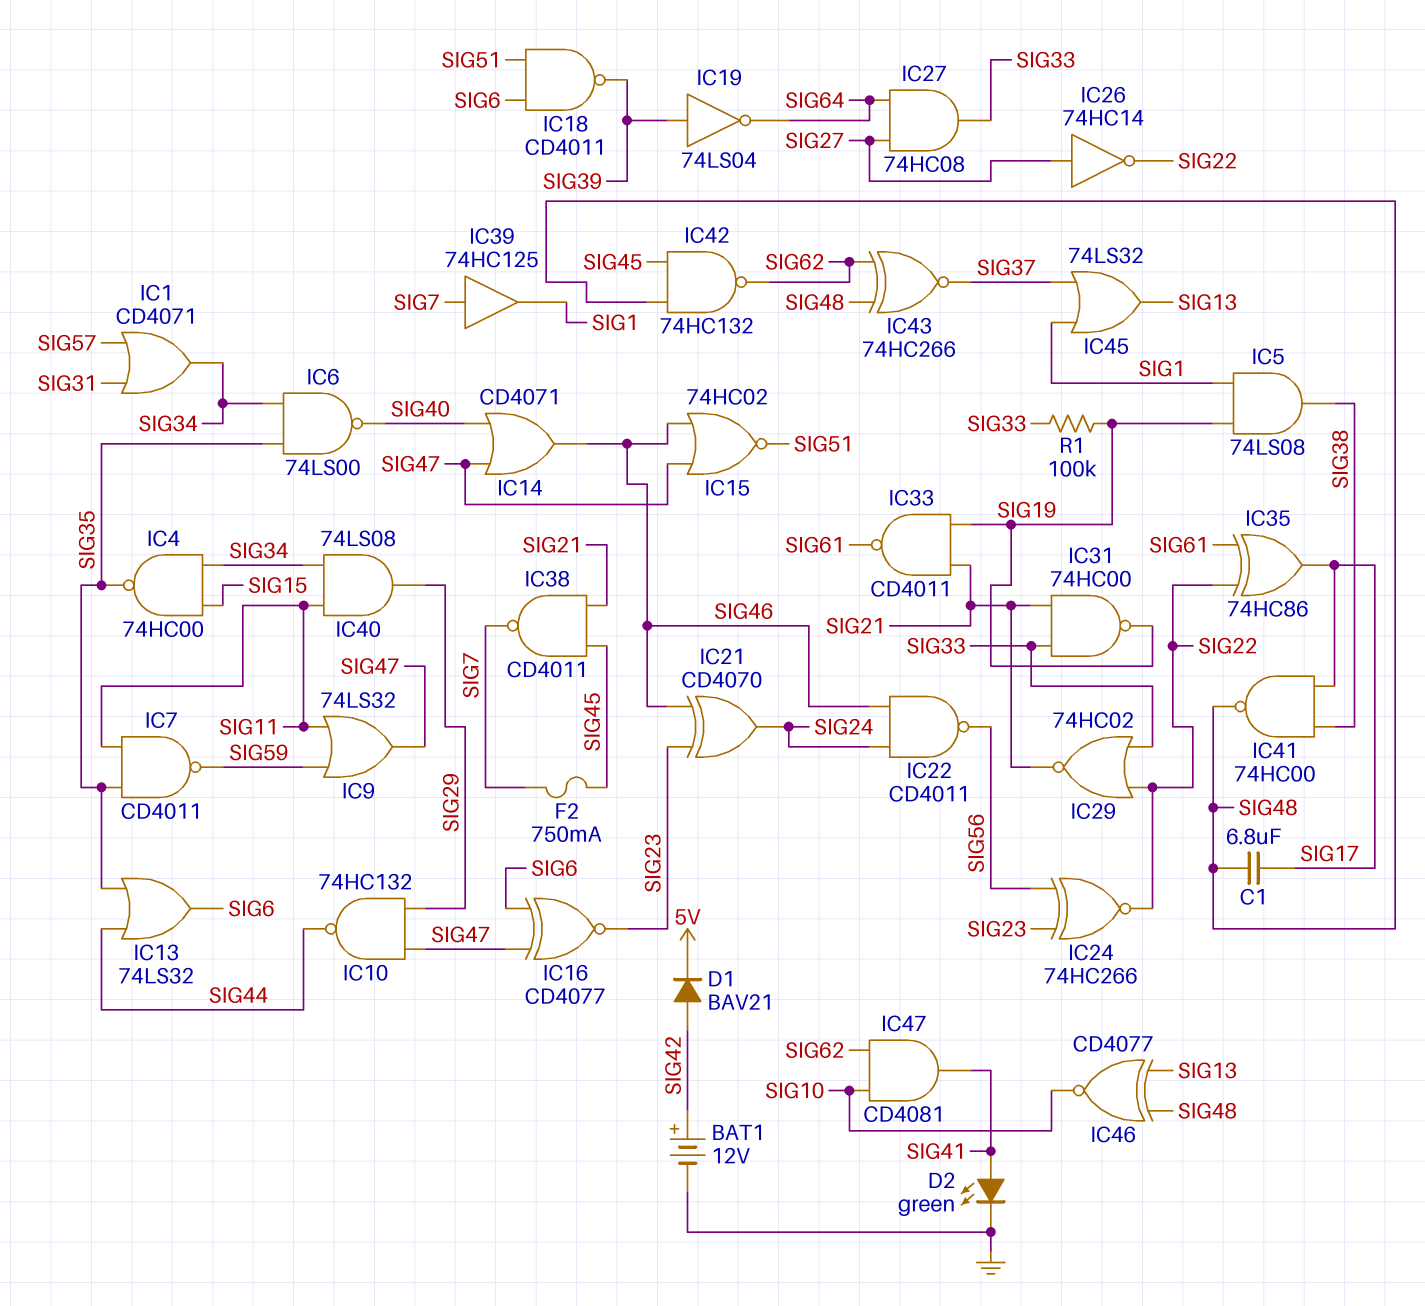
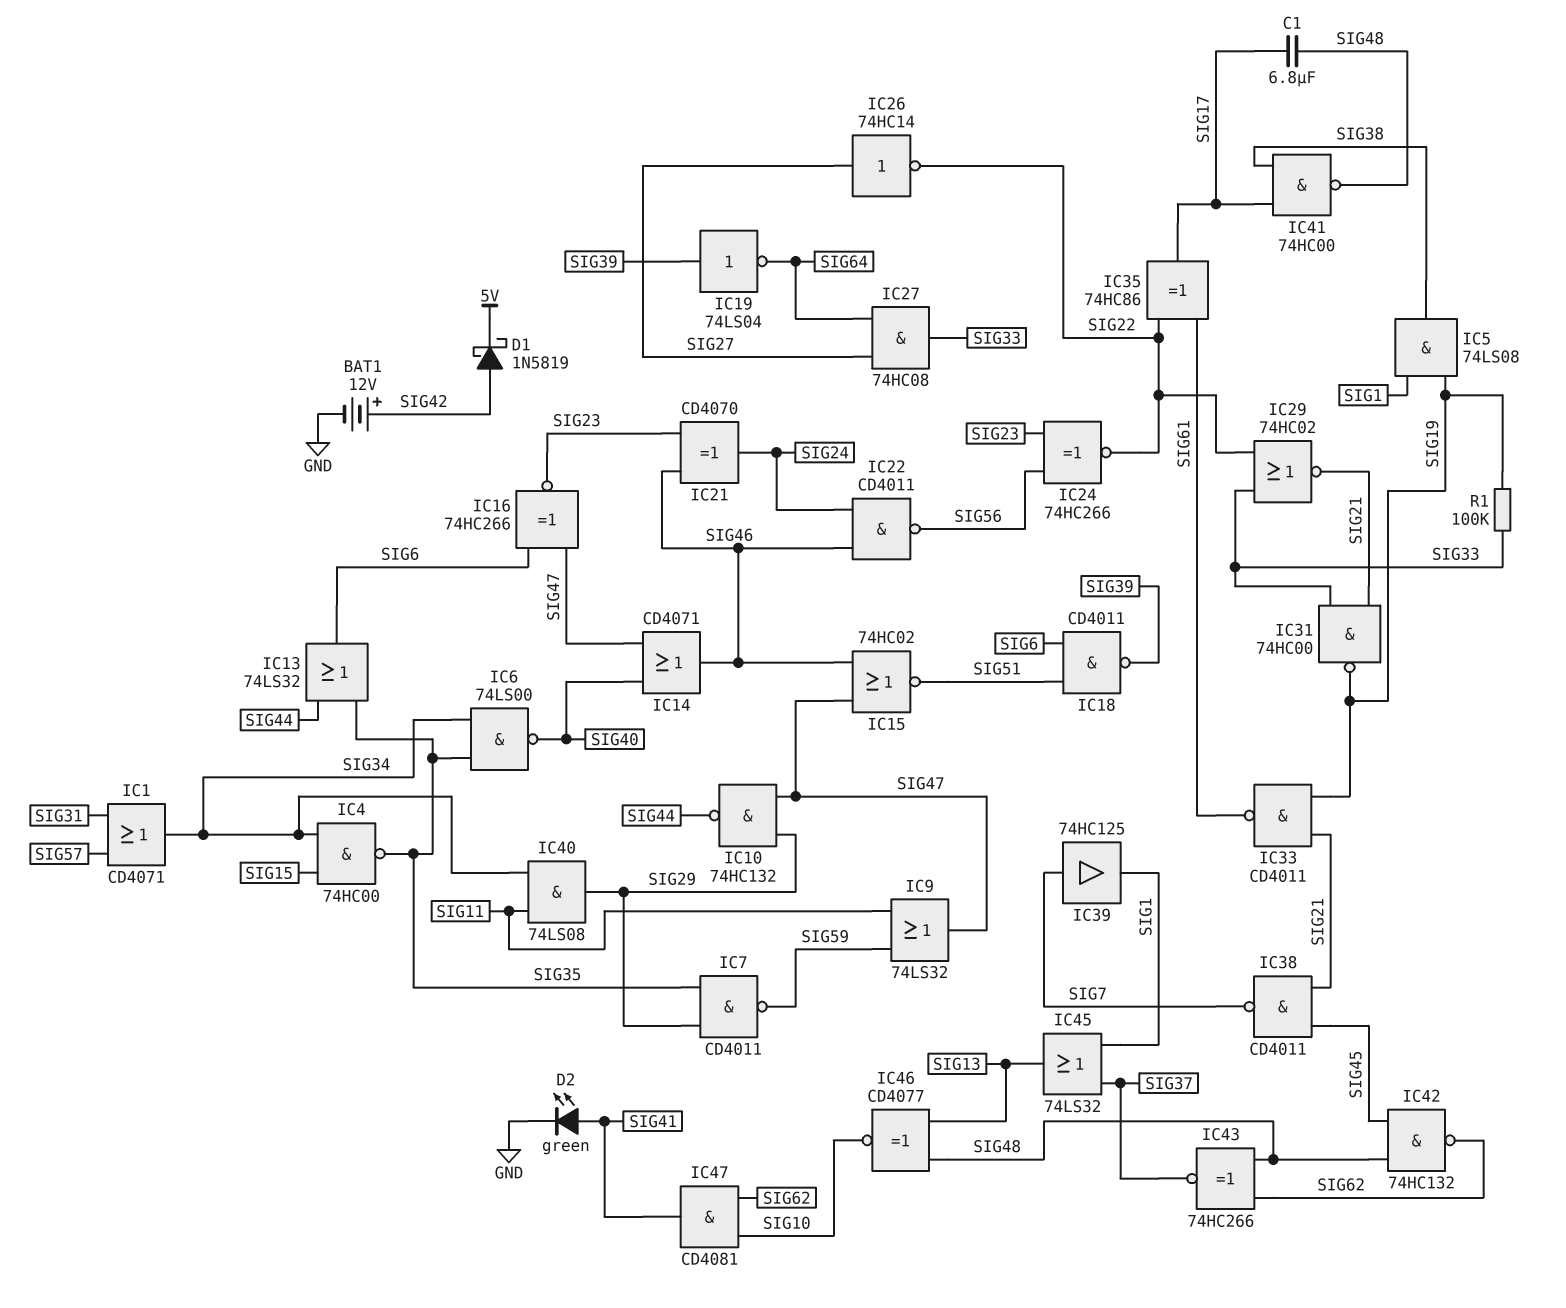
D1: diode BAV21 (A SIG42, K 5V) -> schottky 1N5819 (A SIG42, K 5V)
F2: 750mA (SIG7, SIG45) -> none
IC7: NAND CD4011 (in SIG11, in SIG35, out SIG59) -> NAND CD4011 (in SIG29, in SIG35, out SIG59)
IC16: XNOR CD4077 (in SIG6, in SIG47, out SIG23) -> XNOR 74HC266 (in SIG6, in SIG47, out SIG23)

